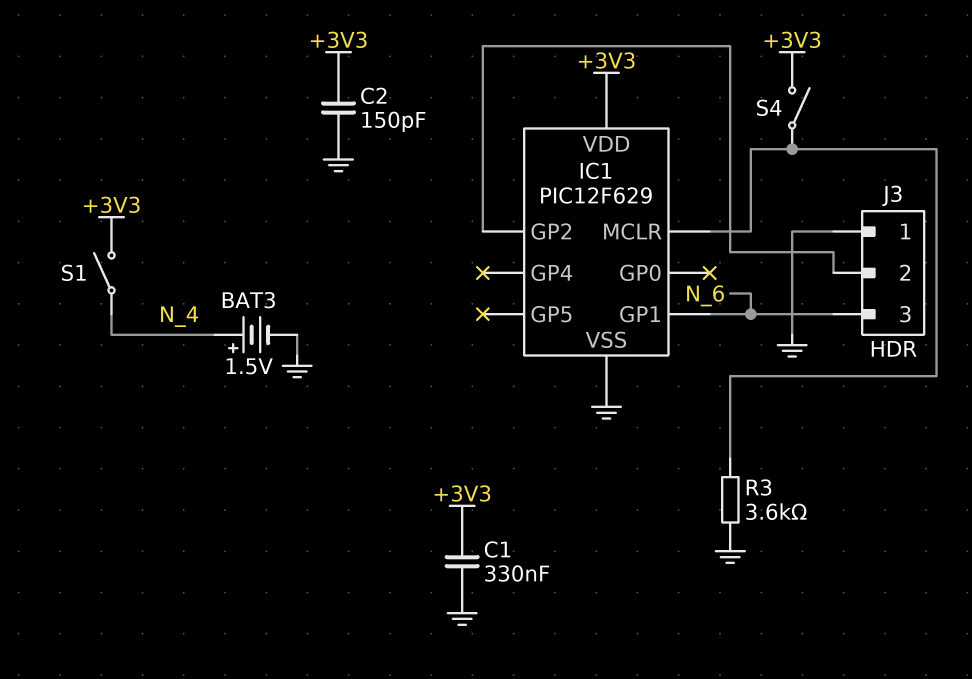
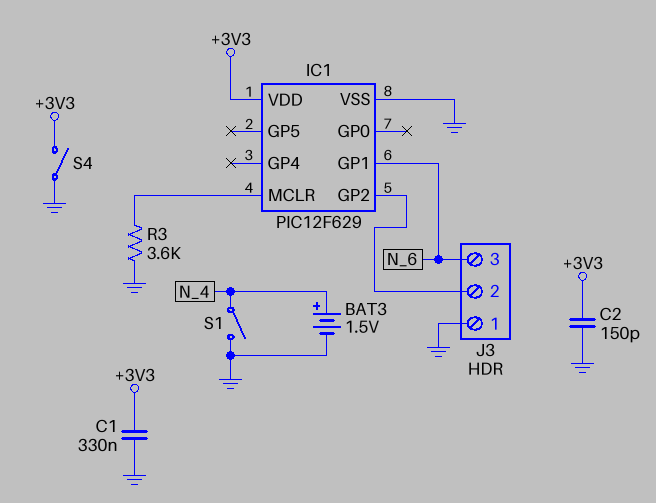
S1: switch (+3V3, N_4) -> switch (GND, N_4)
S4: switch (+3V3, IC1/MCLR) -> switch (+3V3, GND)

